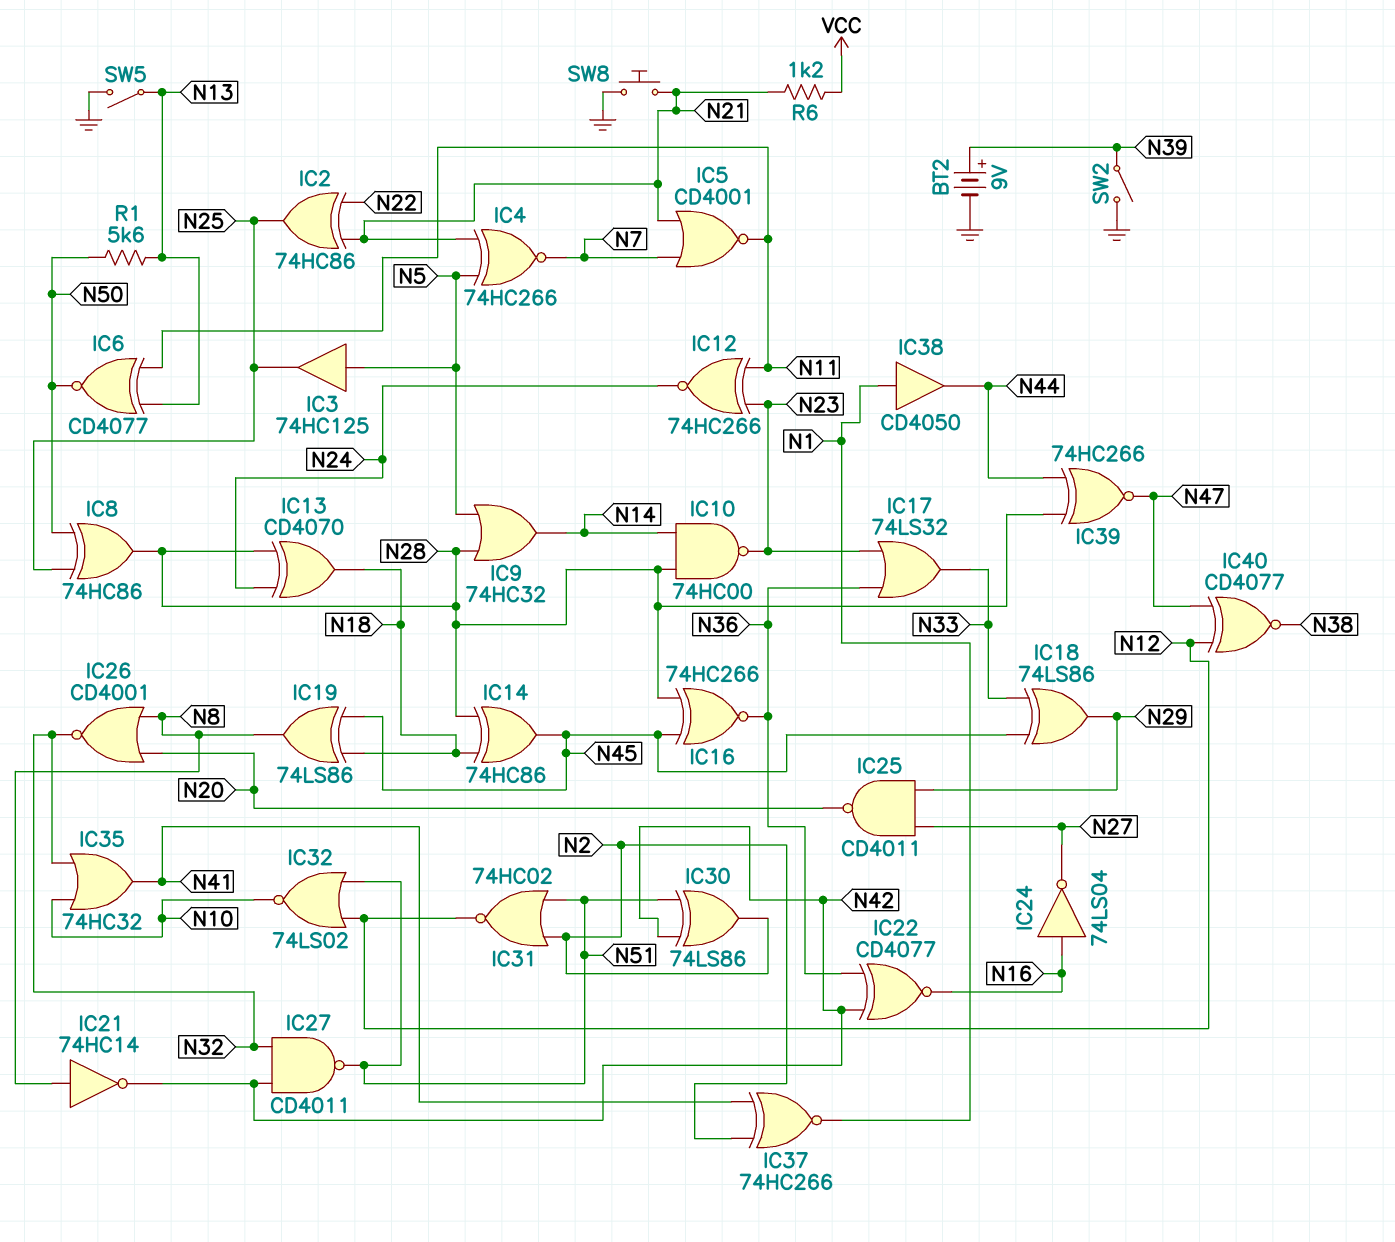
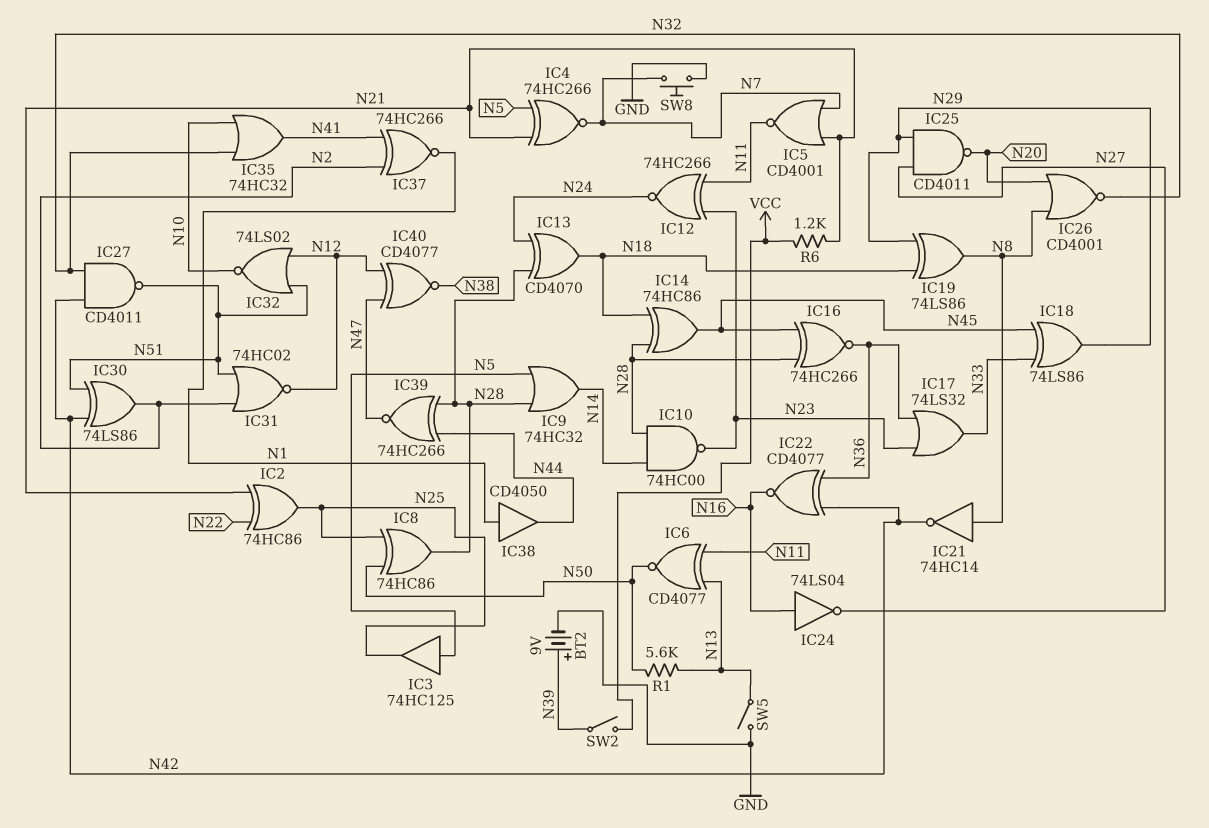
IC19: XOR 74LS86 (in N18, in N45, out N8) -> XOR 74LS86 (in N18, in N29, out N8)
SW2: switch (GND, N39) -> switch (N39, VCC)
SW8: button (GND, N21) -> button (GND, N7)

